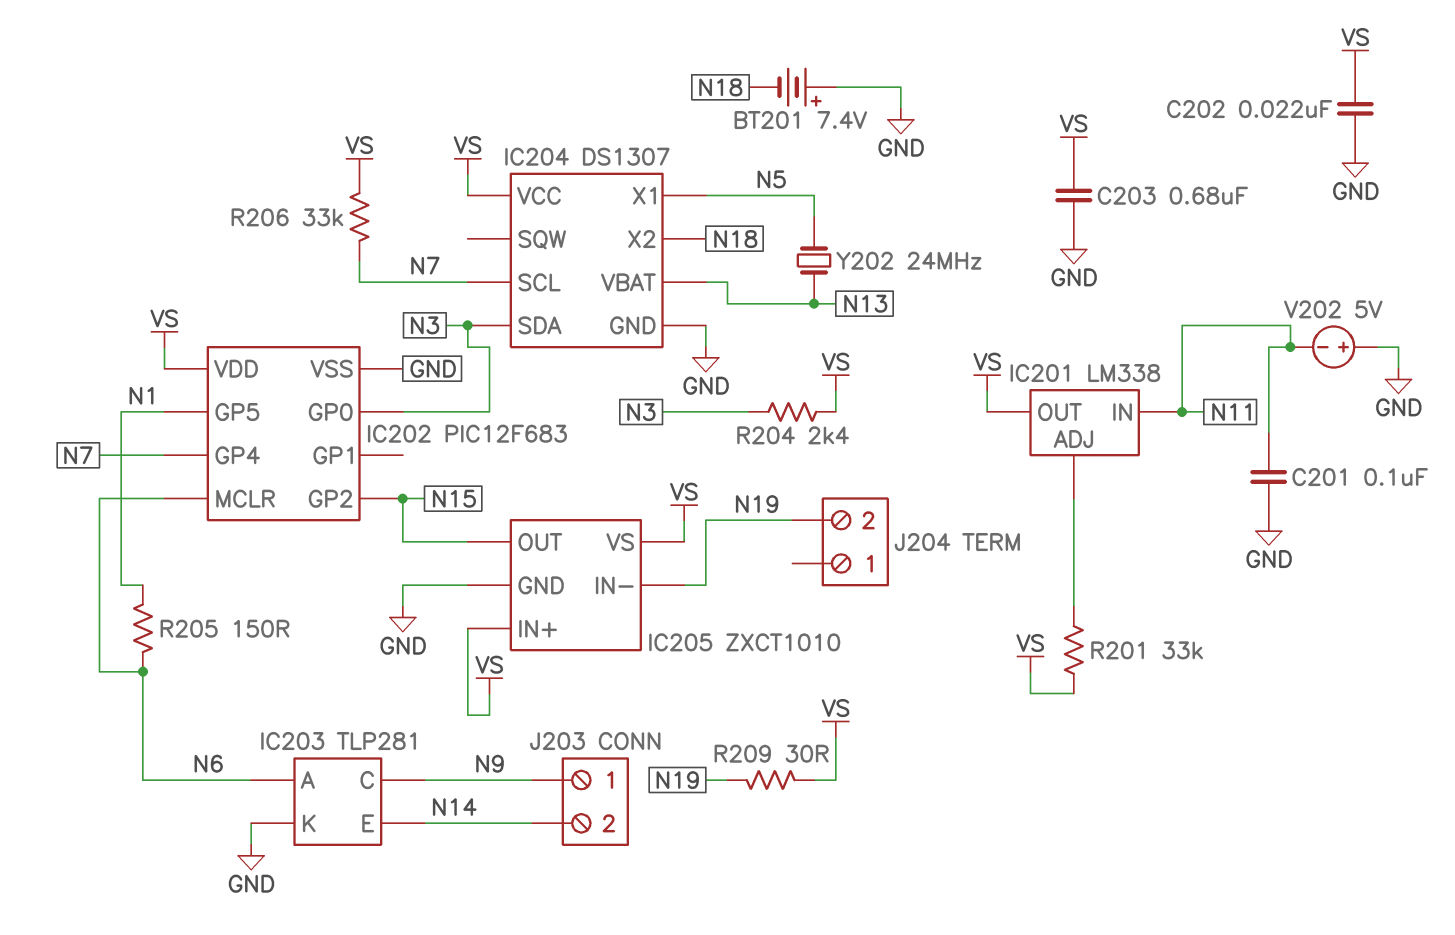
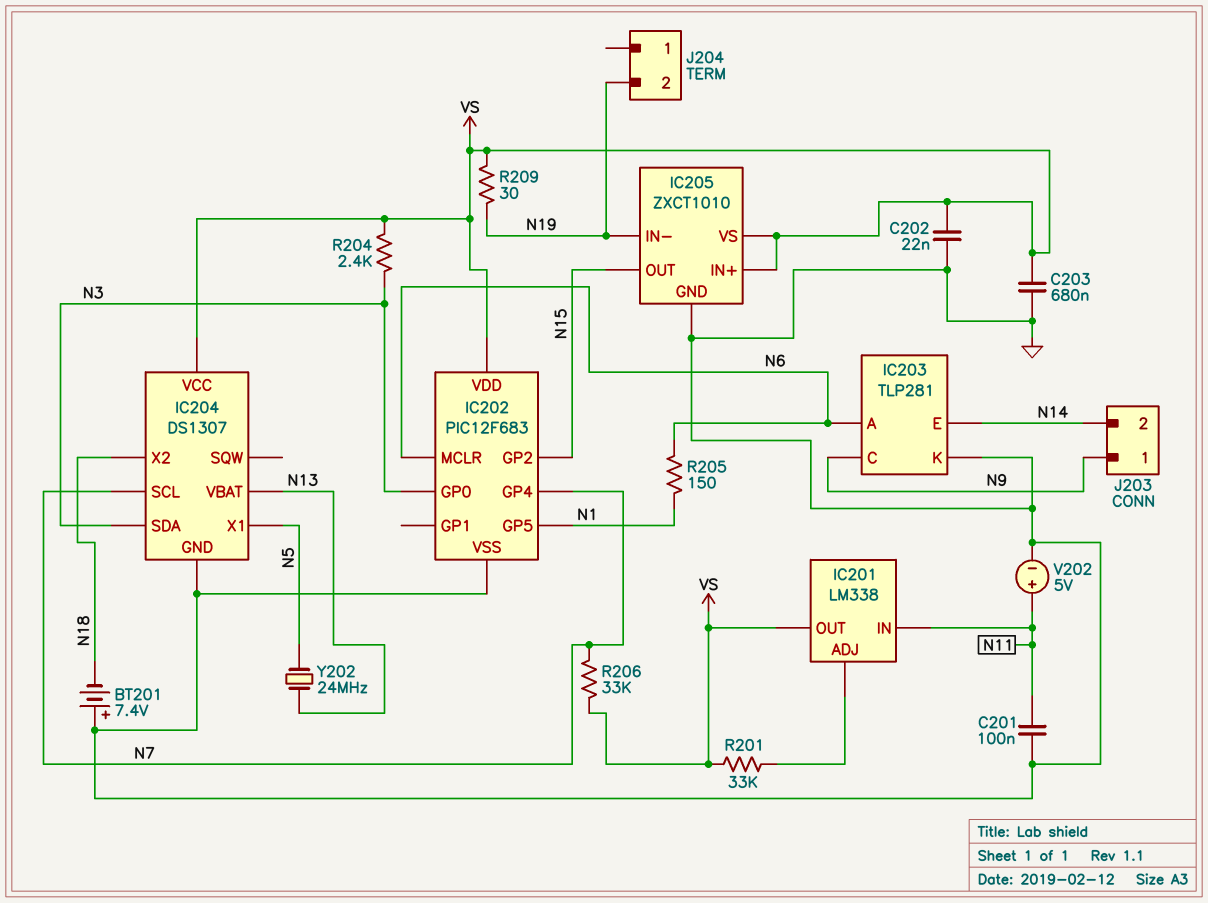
V202: 5V (plus GND, minus N11) -> 5V (plus N11, minus GND)

